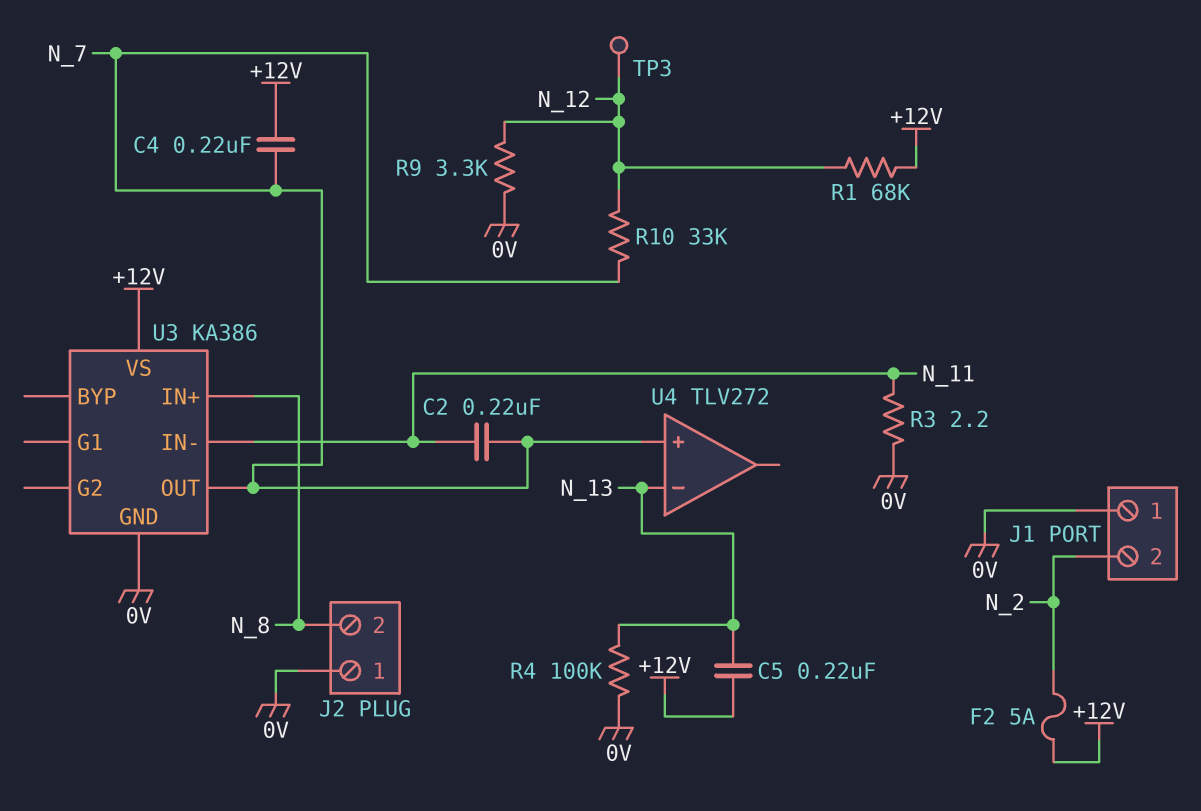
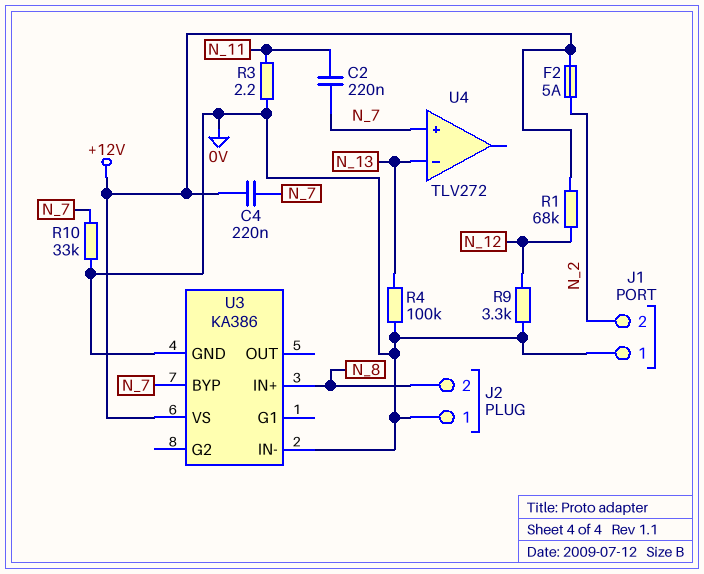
C5: 220nF (+12V, N_13) -> none
R10: 33k (N_7, N_12) -> 33k (0V, N_7)
TP3: test point (N_12) -> none
U3 pin BYP: none -> N_7
U3 pin IN-: N_11 -> 0V
U3 pin OUT: N_7 -> none

